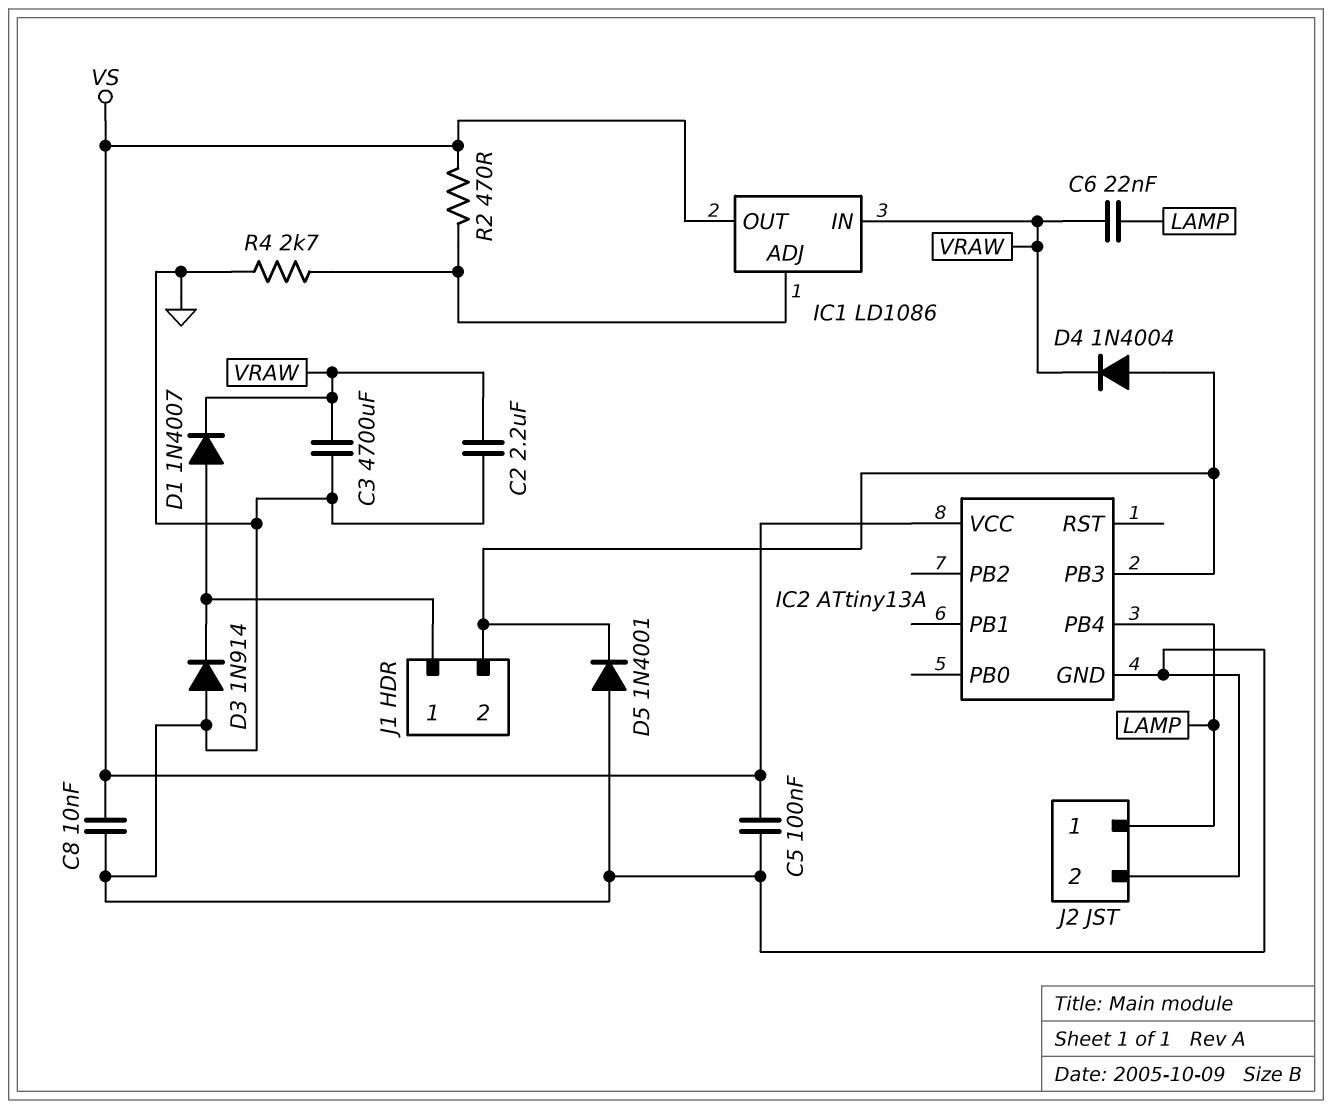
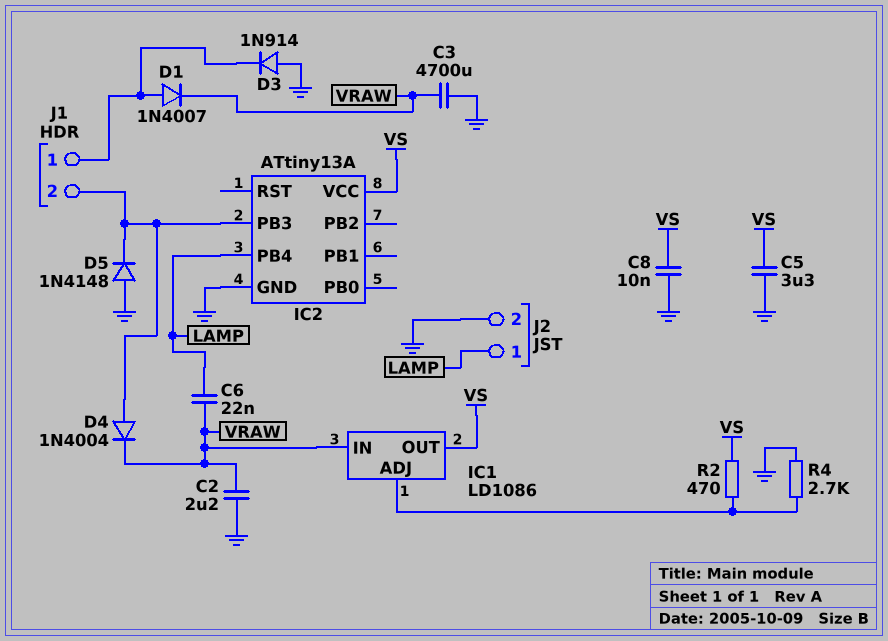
C5: 100nF (GND, VS) -> 3.3uF (GND, VS)
D5: diode 1N4001 (A GND, K IC2/PB3) -> diode 1N4148 (A GND, K IC2/PB3)

